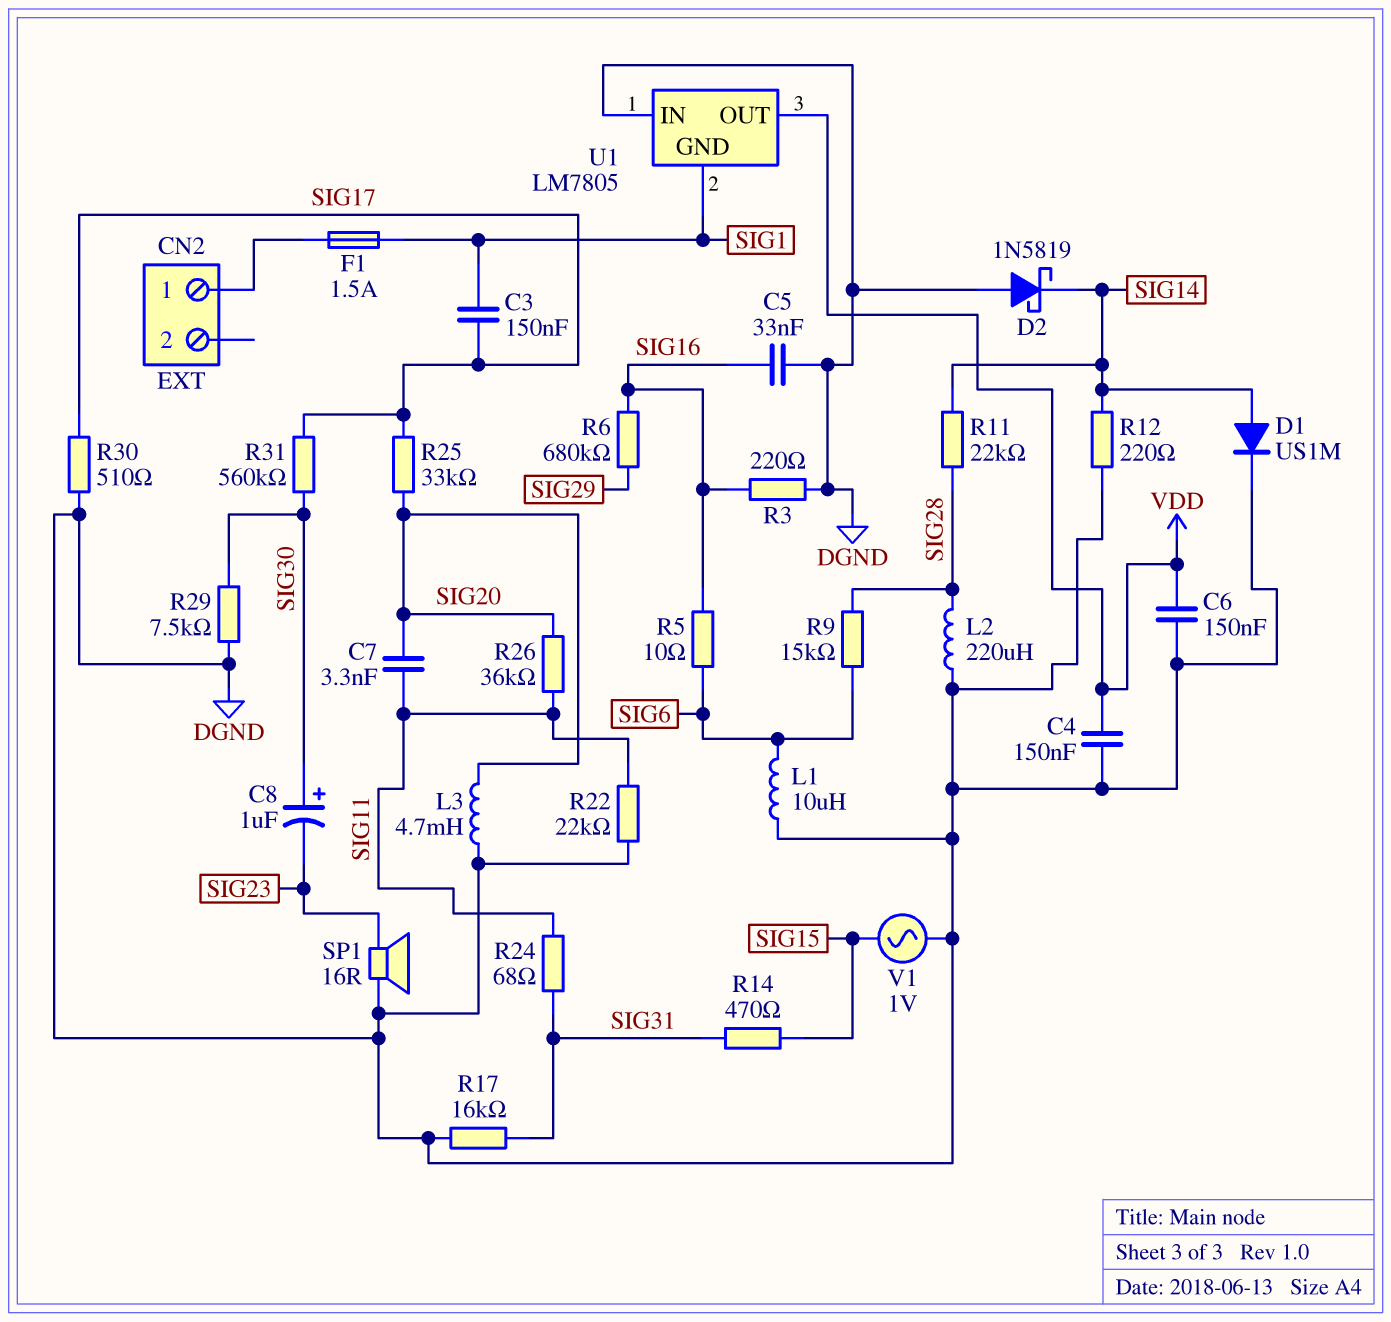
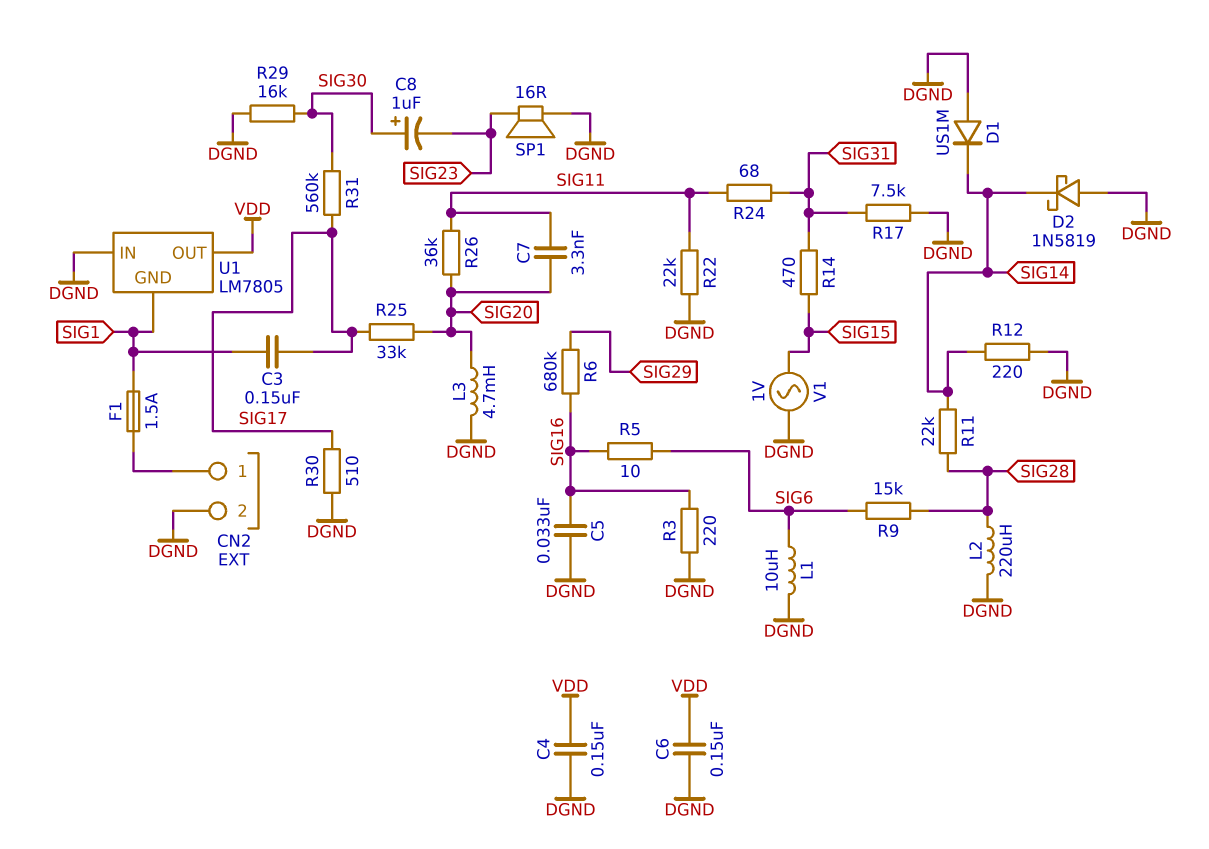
CN2 pin 2: none -> DGND
D1: diode US1M (A SIG14, K DGND) -> diode US1M (A DGND, K SIG14)
R17: 16k (DGND, SIG31) -> 7.5k (DGND, SIG31)
R29: 7.5k (DGND, SIG30) -> 16k (DGND, SIG30)

